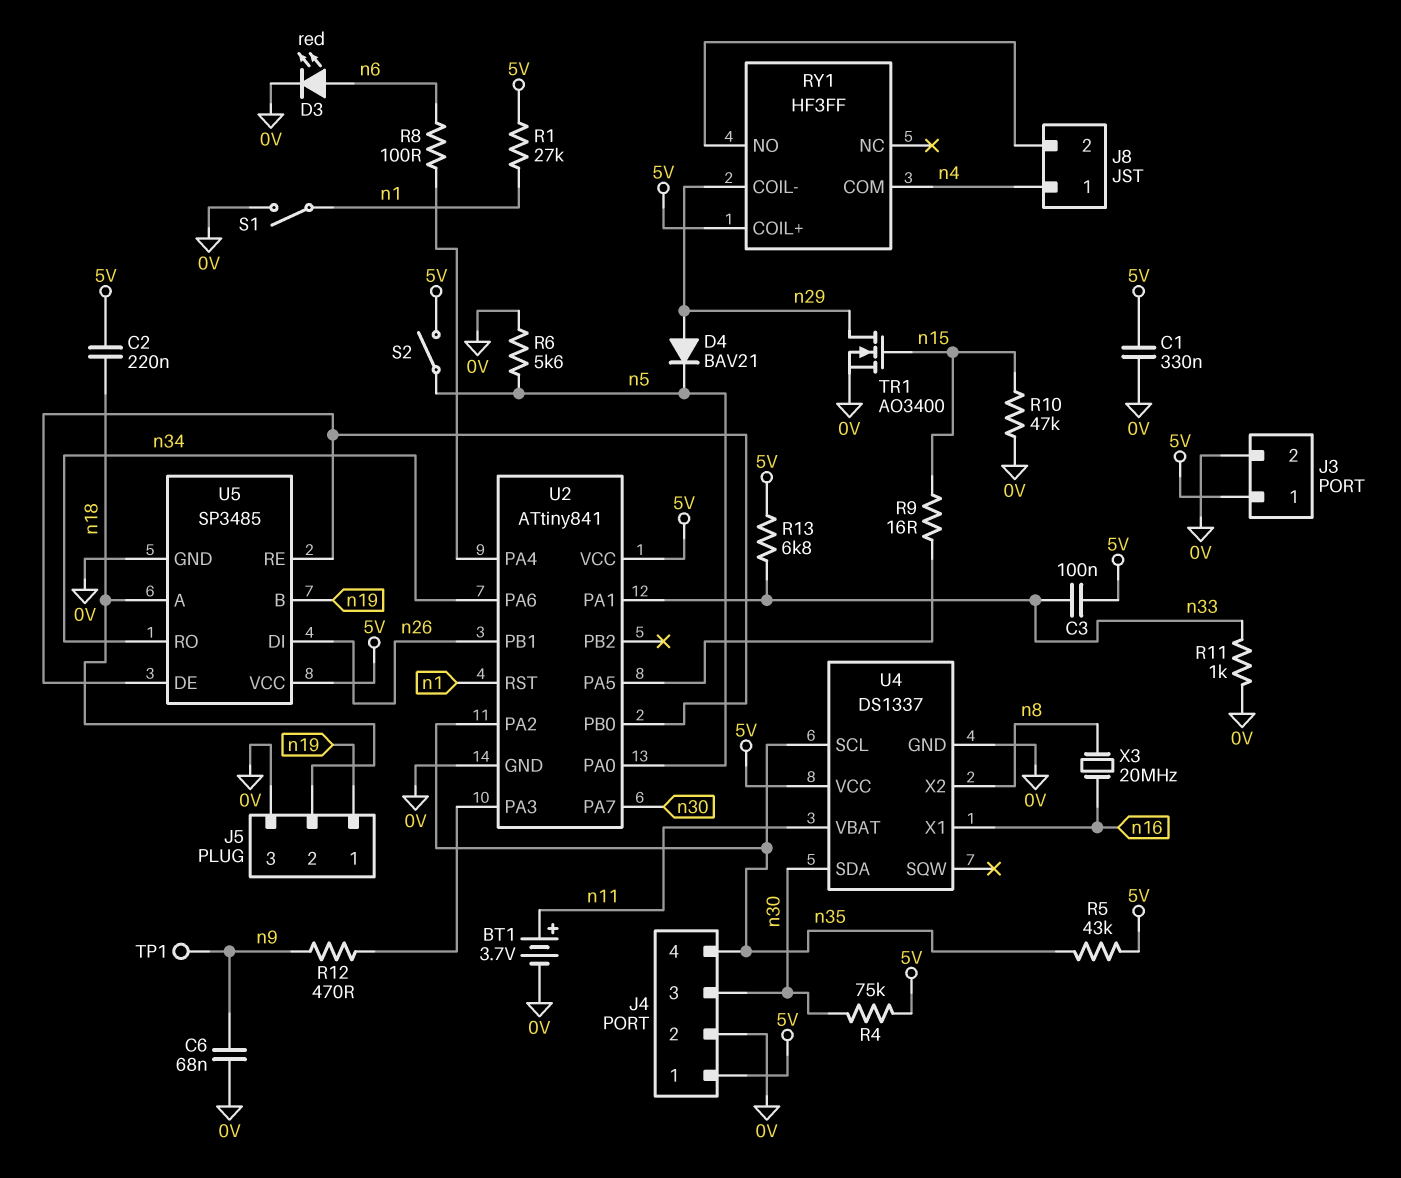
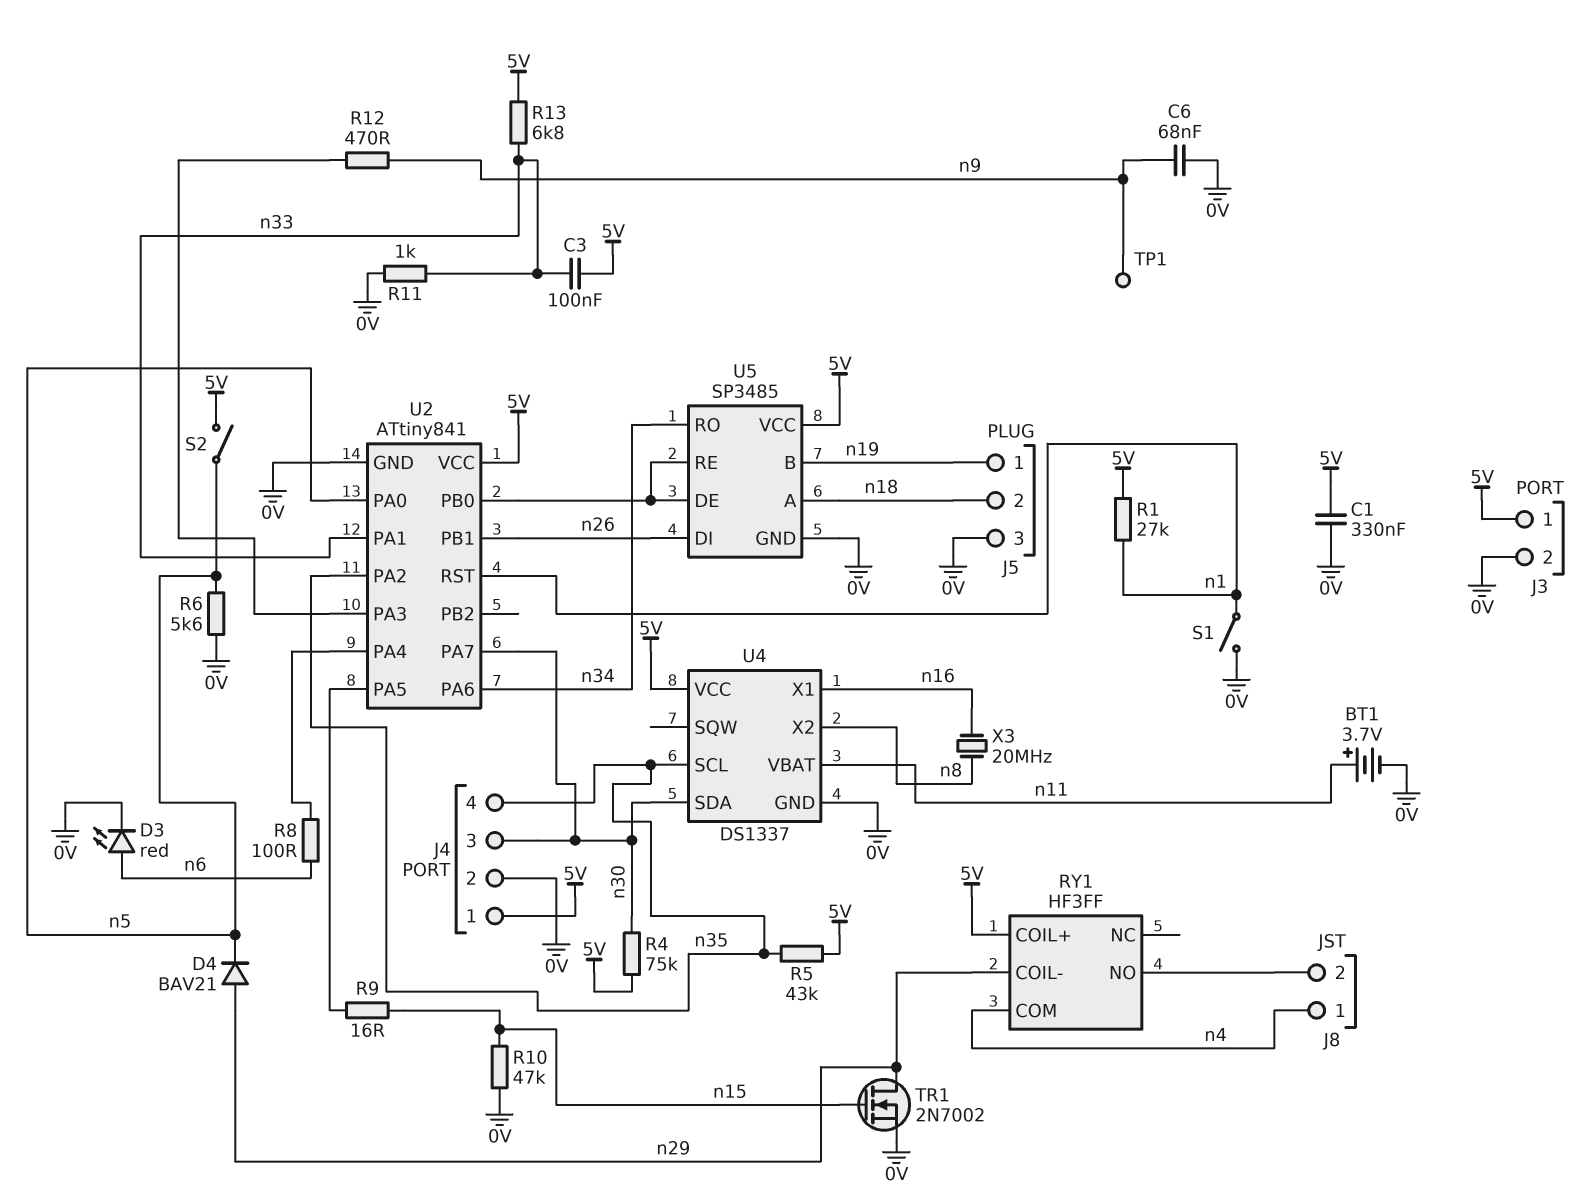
C2: 220nF (5V, n18) -> none
TR1: NMOS AO3400 (G n15, D n29, S 0V) -> NMOS 2N7002 (G n15, D n29, S 0V)

